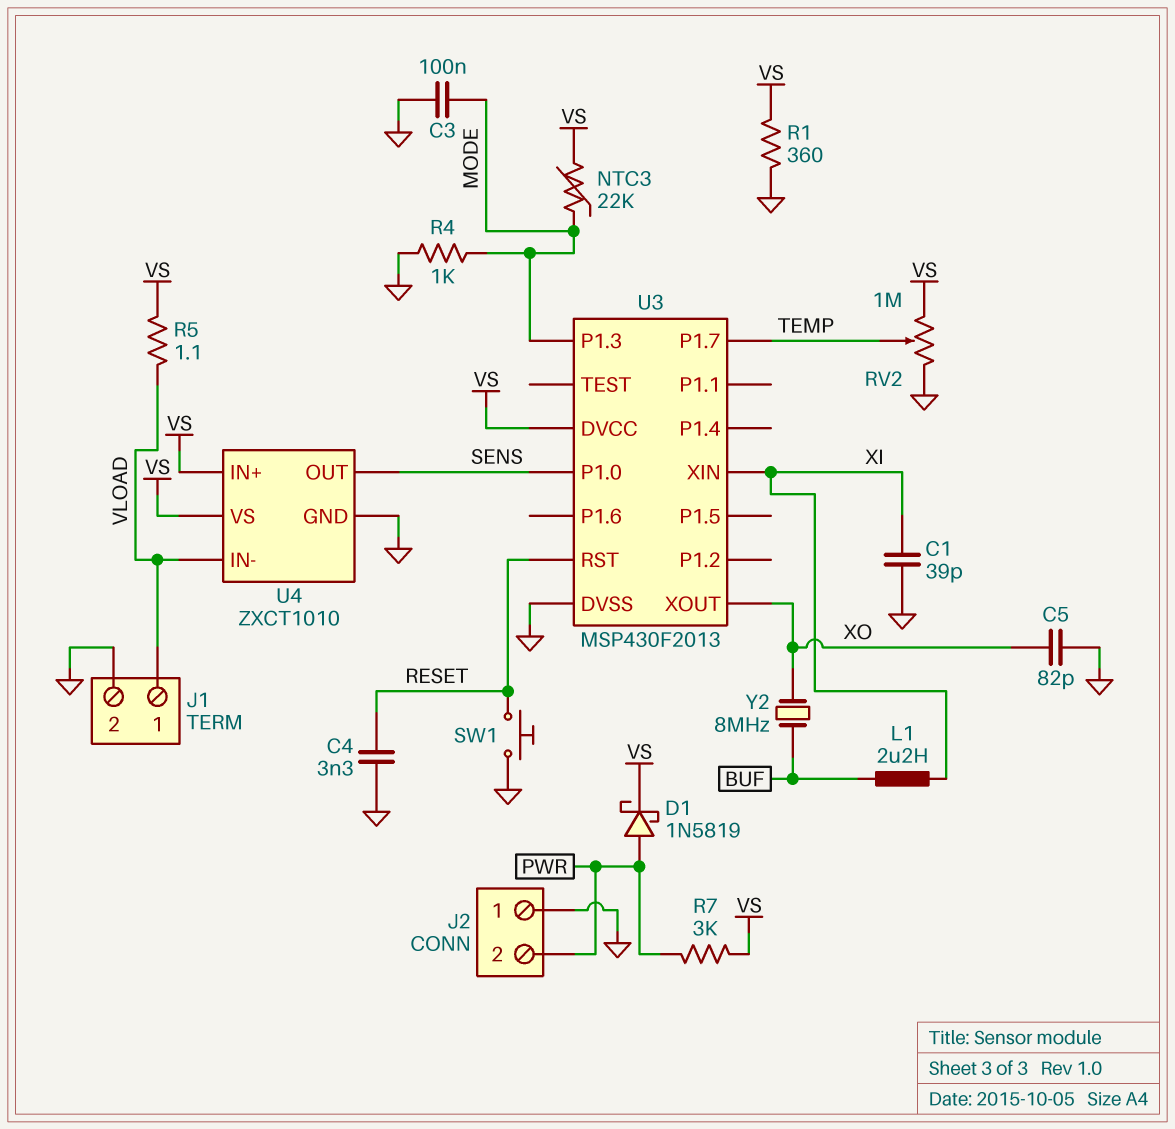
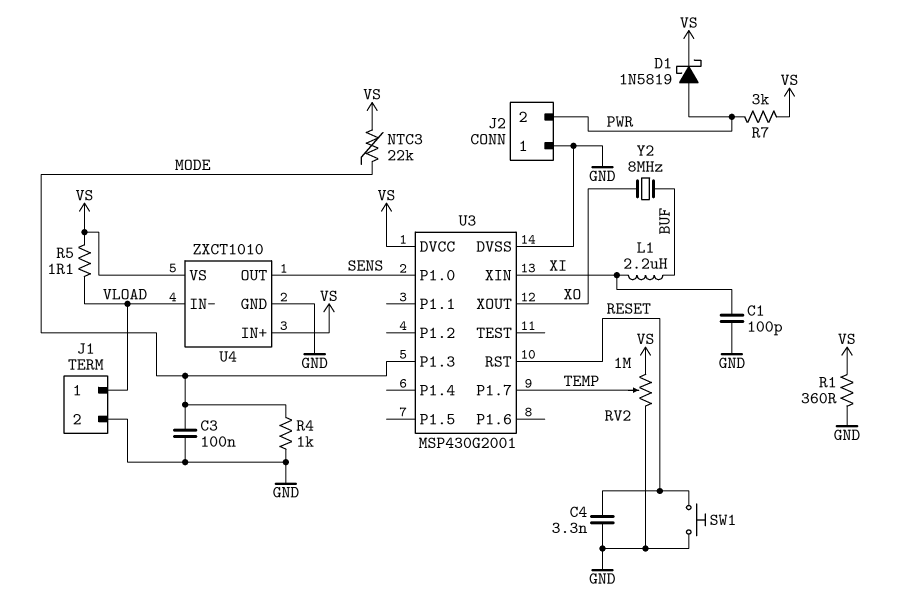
C1: 39pF (GND, XI) -> 100pF (GND, XI)
C5: 82pF (GND, XO) -> none
U3: MSP430F2013 -> MSP430G2001

